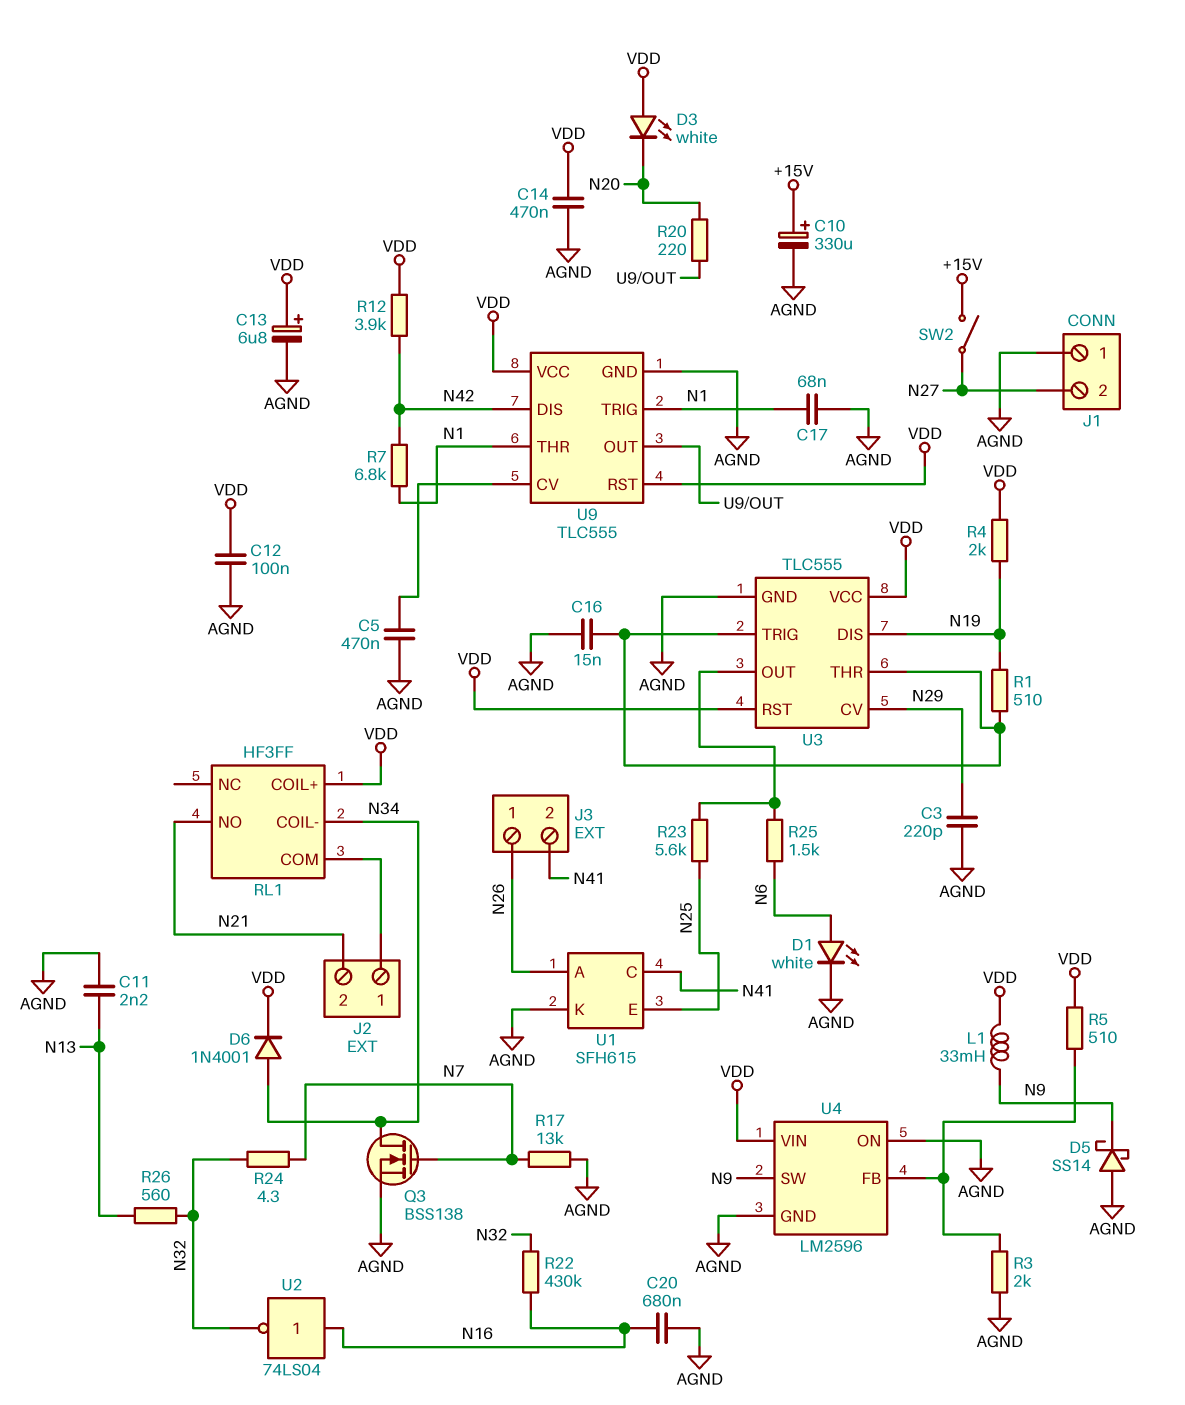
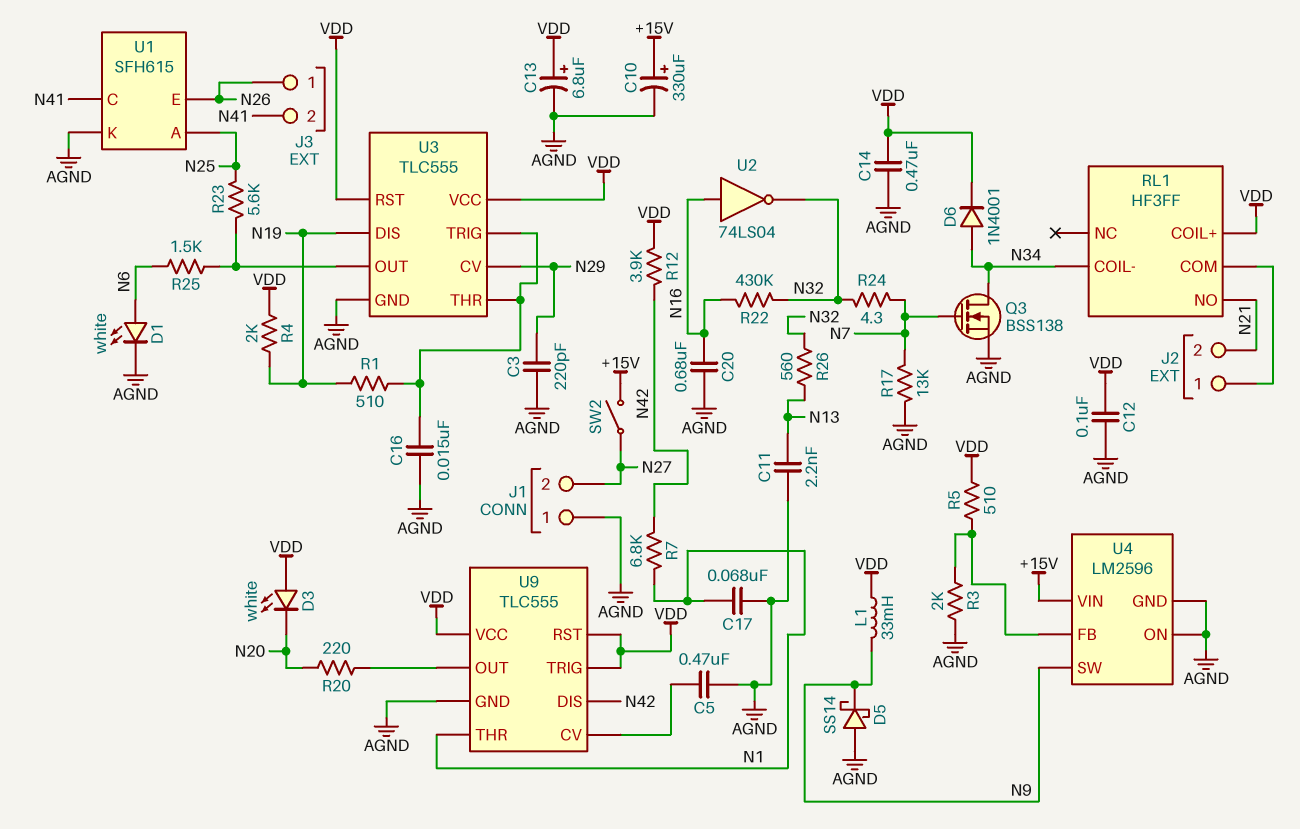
U1 pin A: N26 -> N25
U1 pin E: N25 -> N26
U4 pin VIN: VDD -> +15V
U9 pin TRIG: N1 -> VDD

